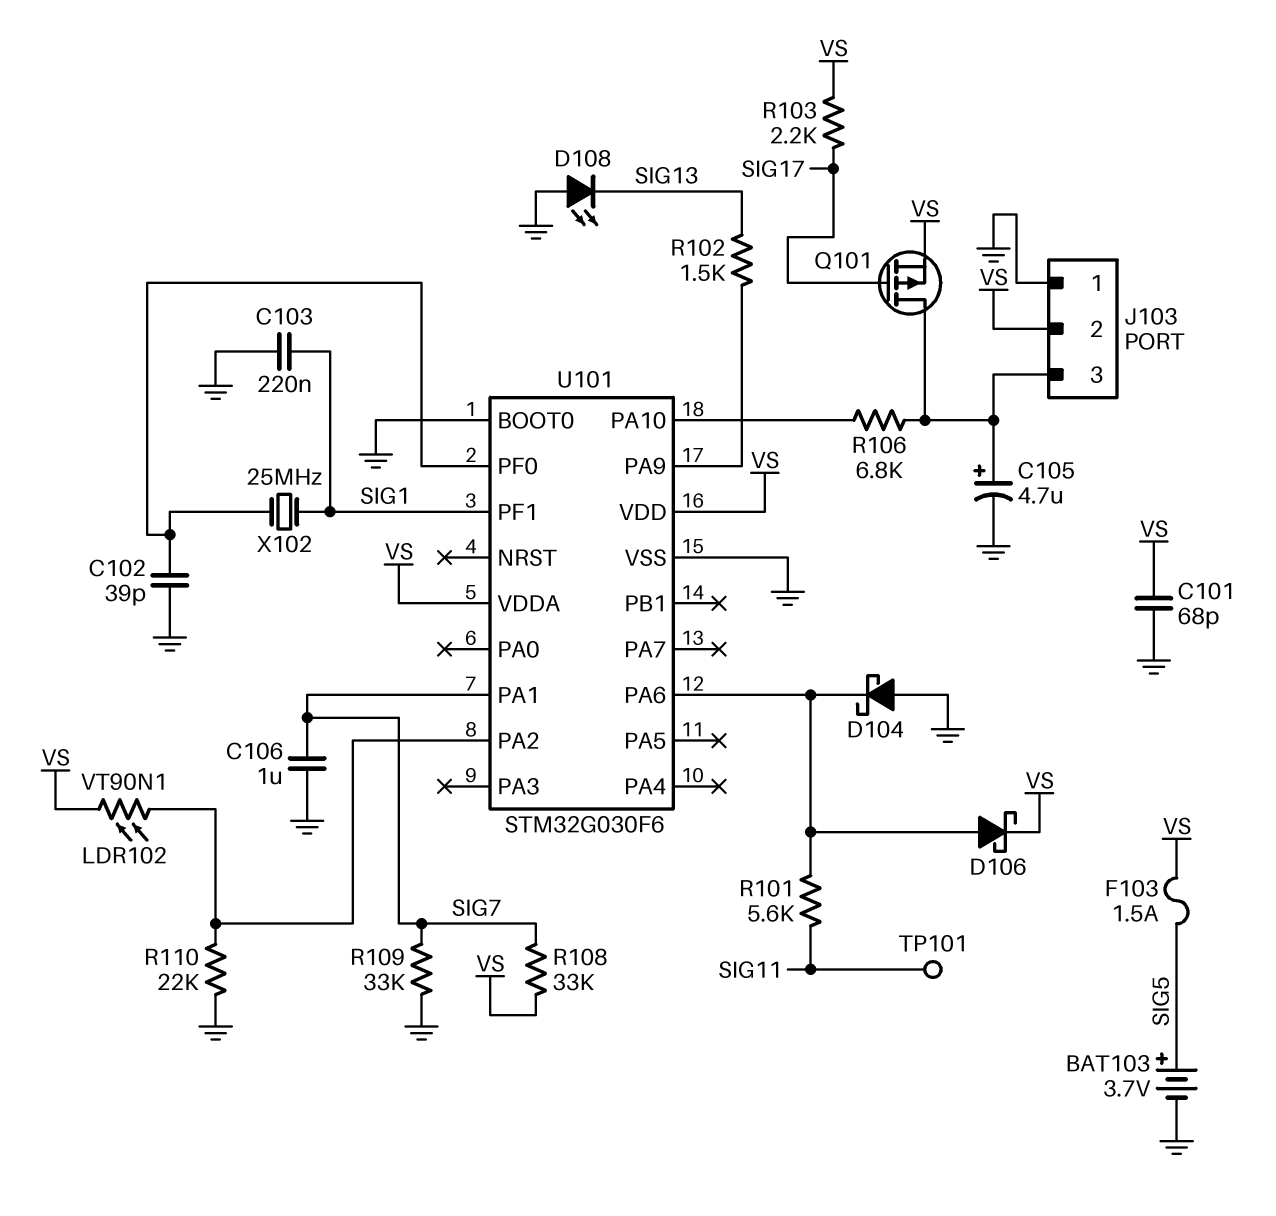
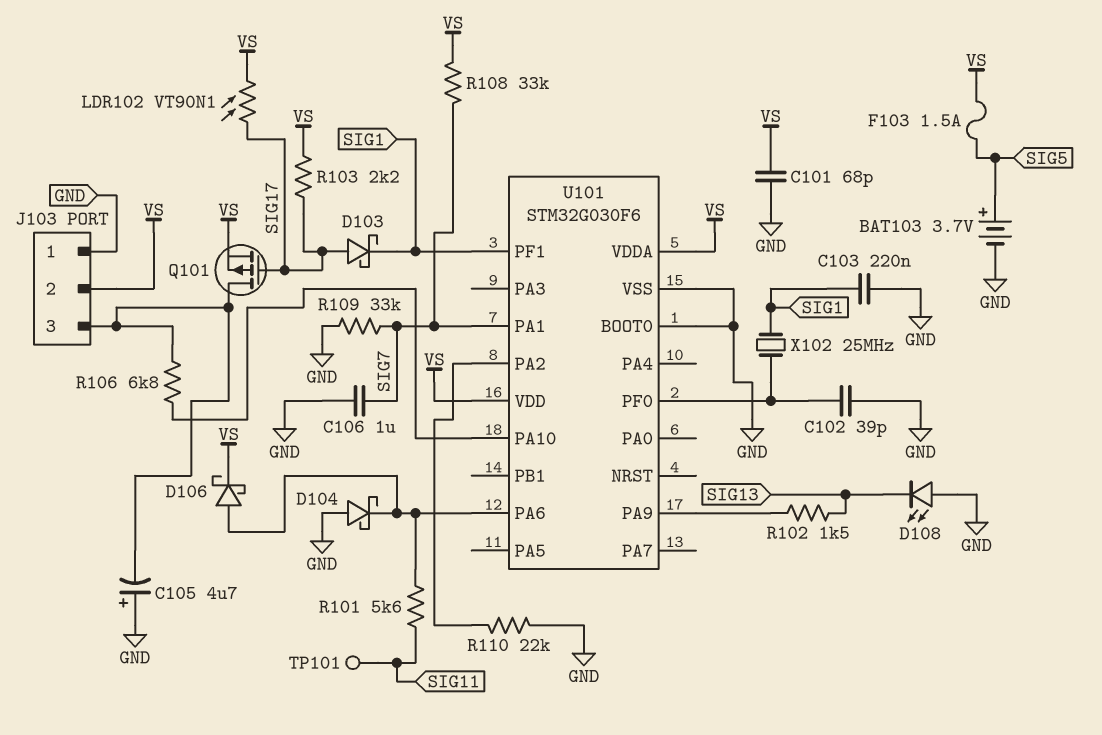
C105: 4.7uF (plus J103/3, minus GND) -> 4.7uF (plus GND, minus J103/3)
D103: none -> schottky (A SIG17, K SIG1)
LDR102: VT90N1 (U101/PA2, VS) -> VT90N1 (SIG17, VS)

